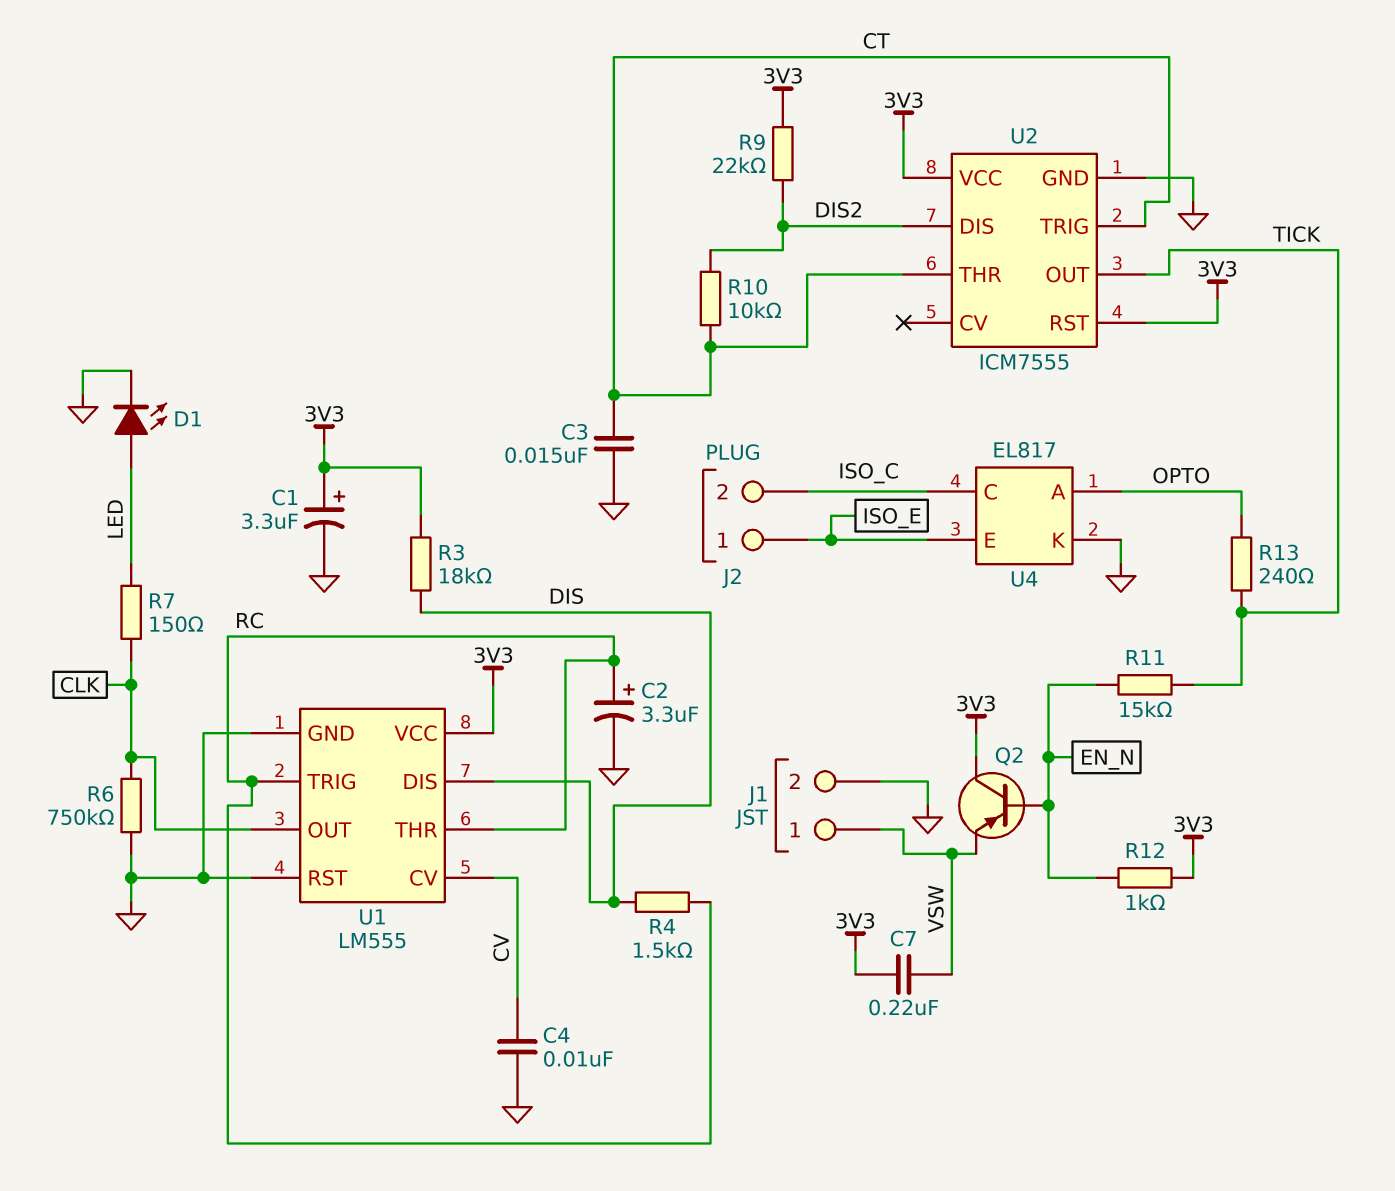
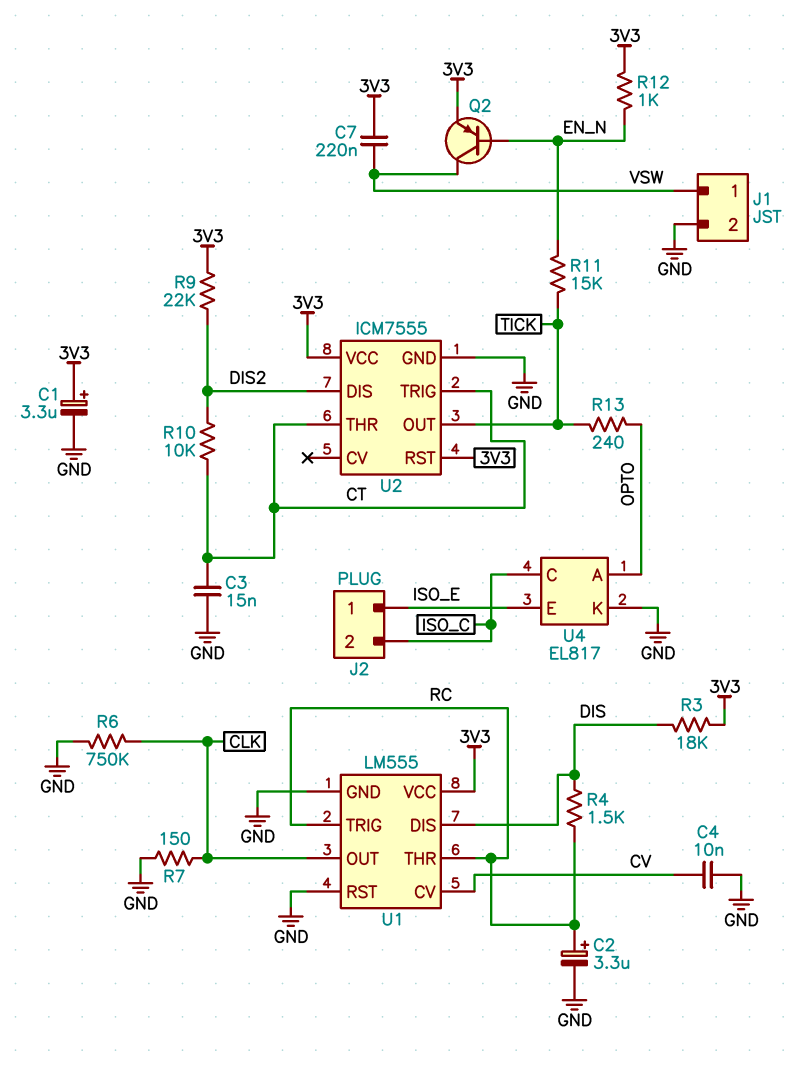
D1: LED (A LED, K GND) -> none
Q2: PNP (B EN_N, C 3V3, E VSW) -> PNP (B EN_N, C VSW, E 3V3)
R7: 150 (CLK, LED) -> 150 (CLK, GND)

